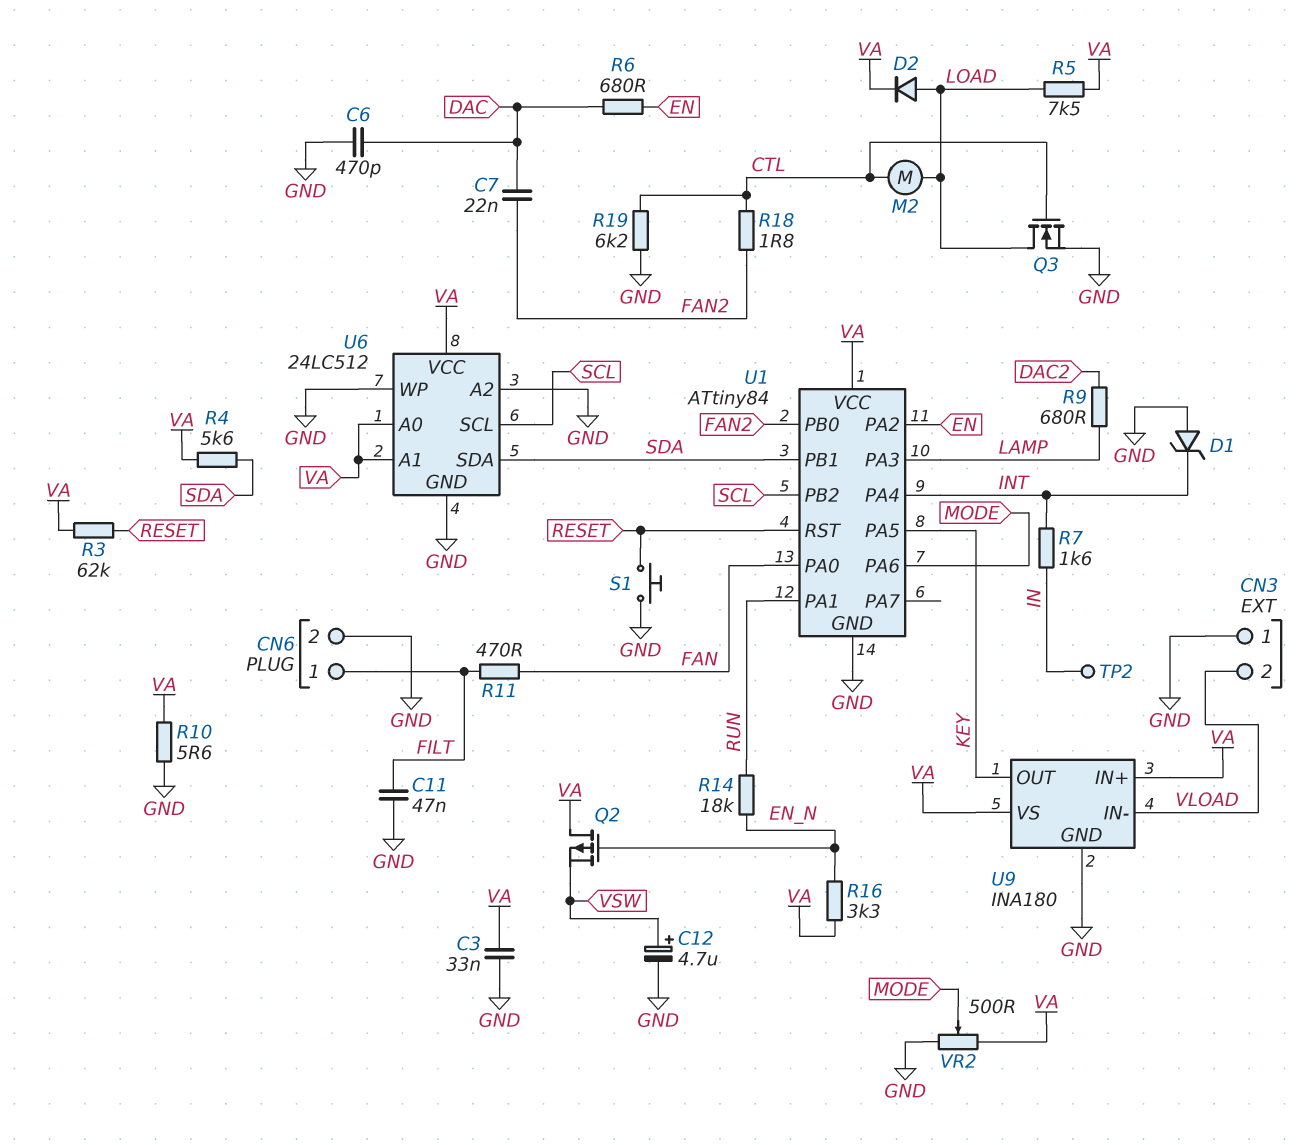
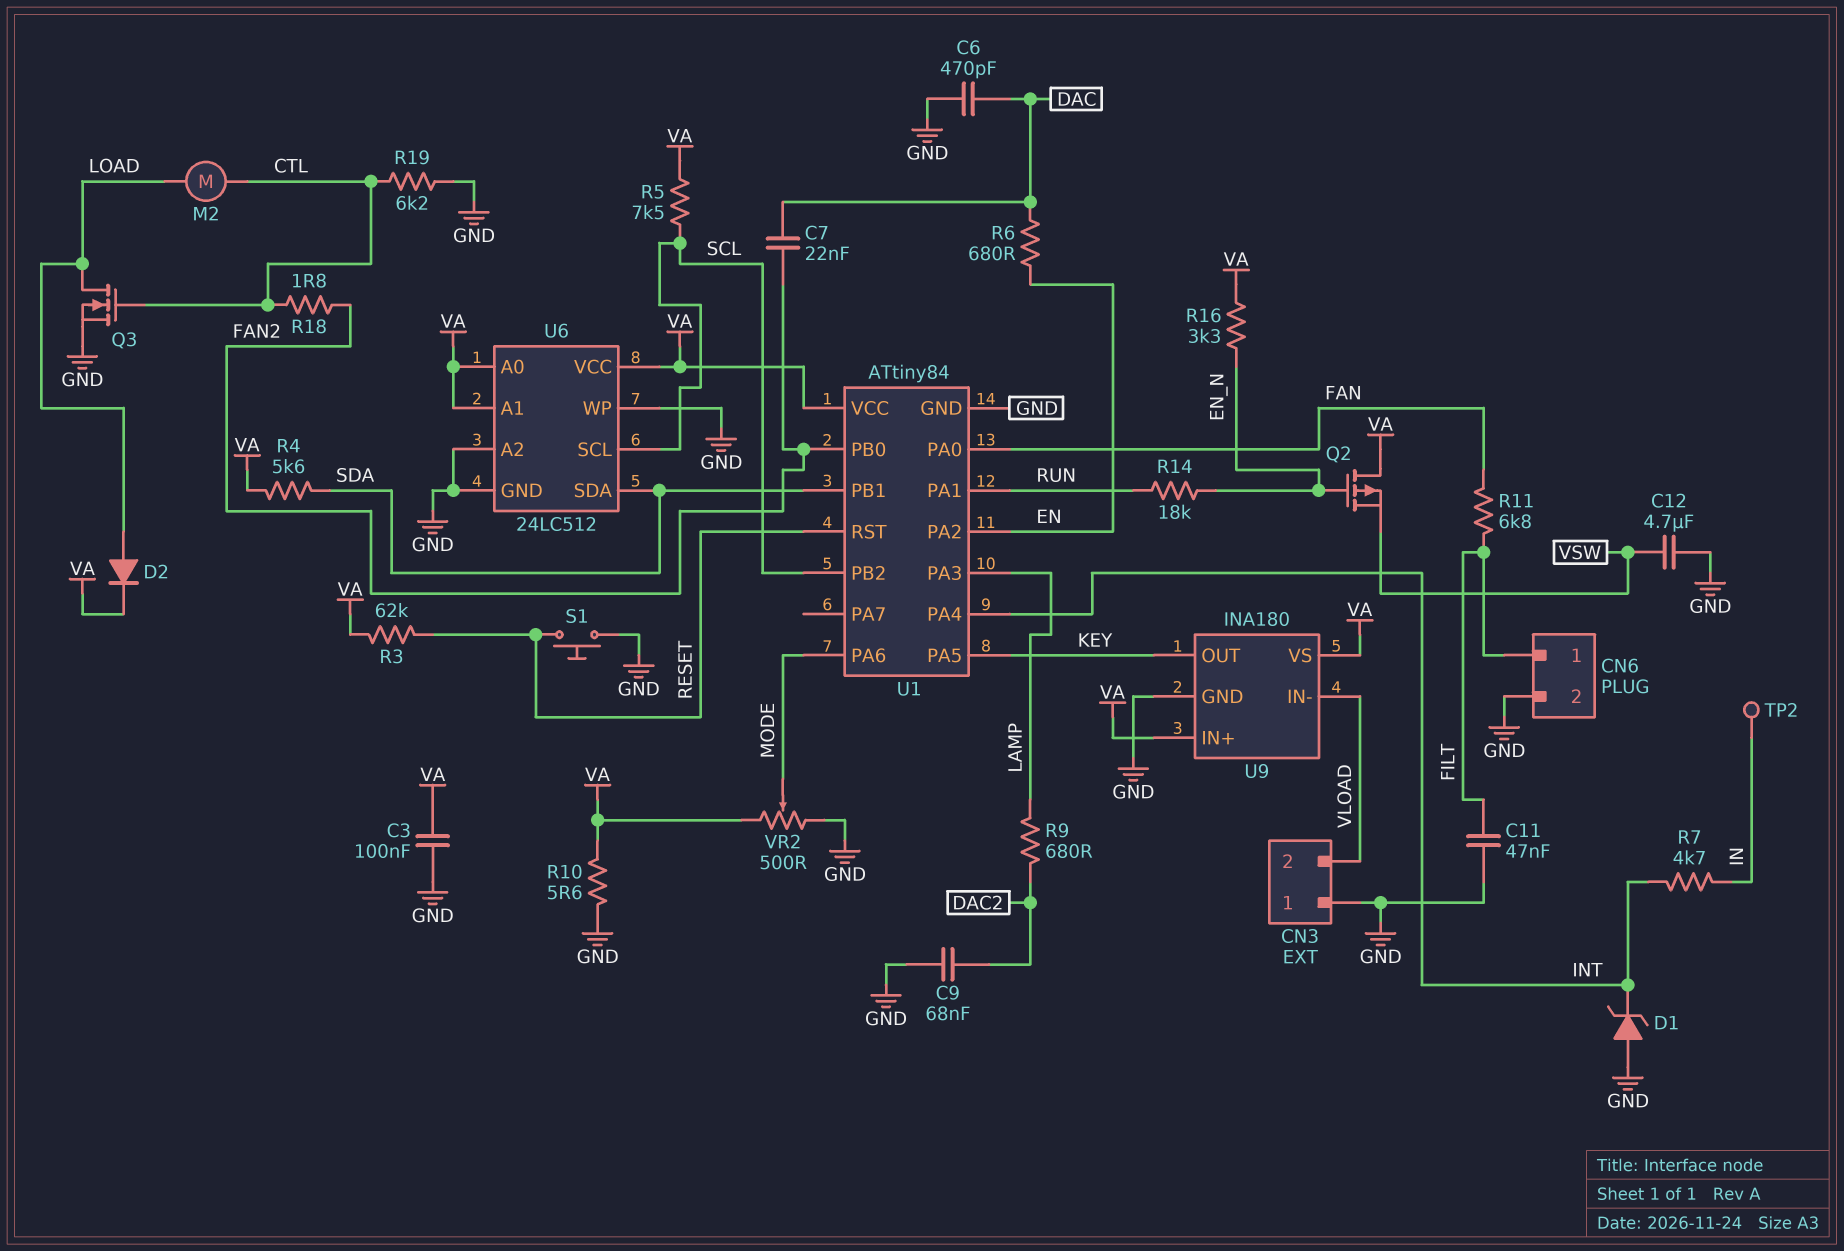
C3: 33nF (GND, VA) -> 100nF (GND, VA)
C9: none -> 68nF (DAC2, GND)
C12: 4.7uF (plus VSW, minus GND) -> 4.7uF (GND, VSW)
R5: 7.5k (LOAD, VA) -> 7.5k (SCL, VA)
R7: 1.6k (IN, INT) -> 4.7k (IN, INT)
R11: 470 (FAN, FILT) -> 6.8k (FAN, FILT)

